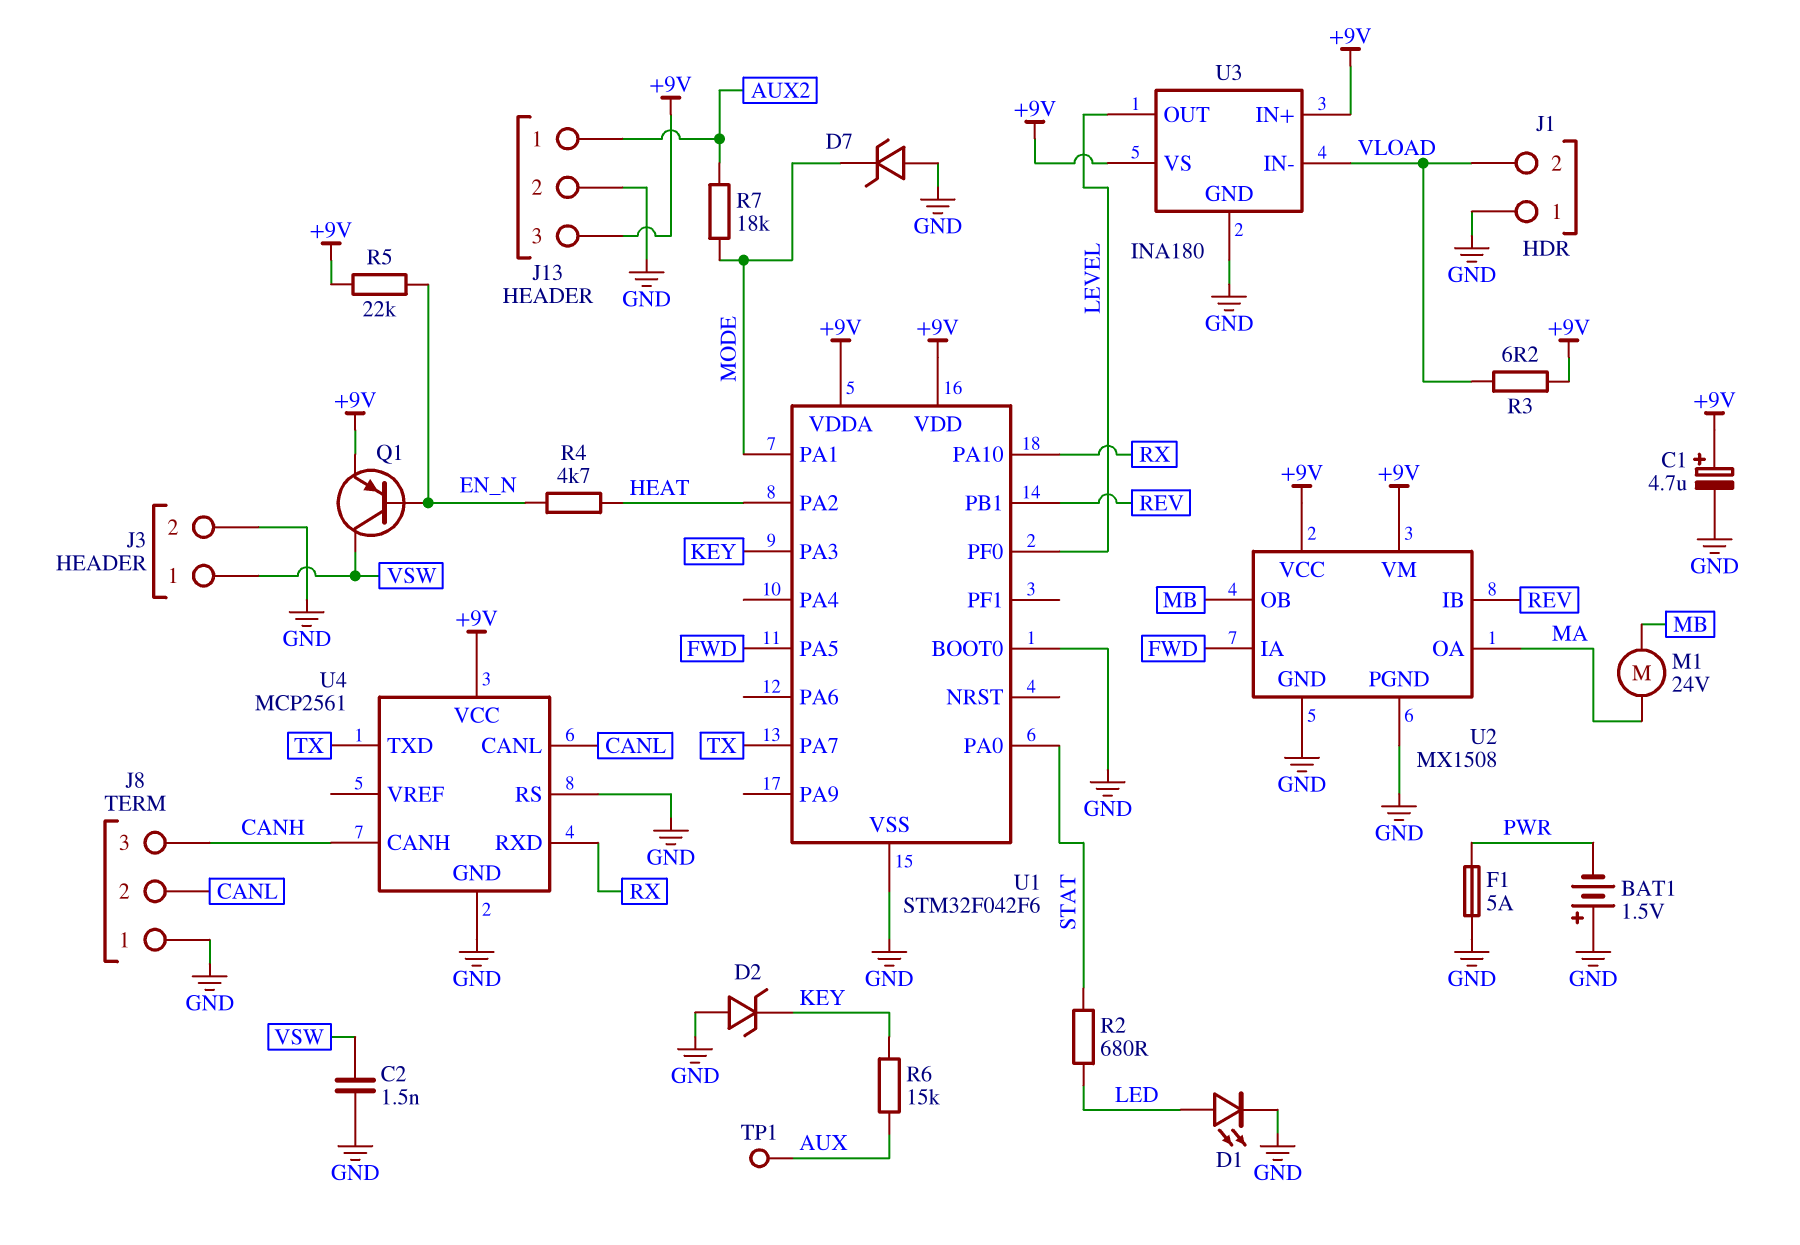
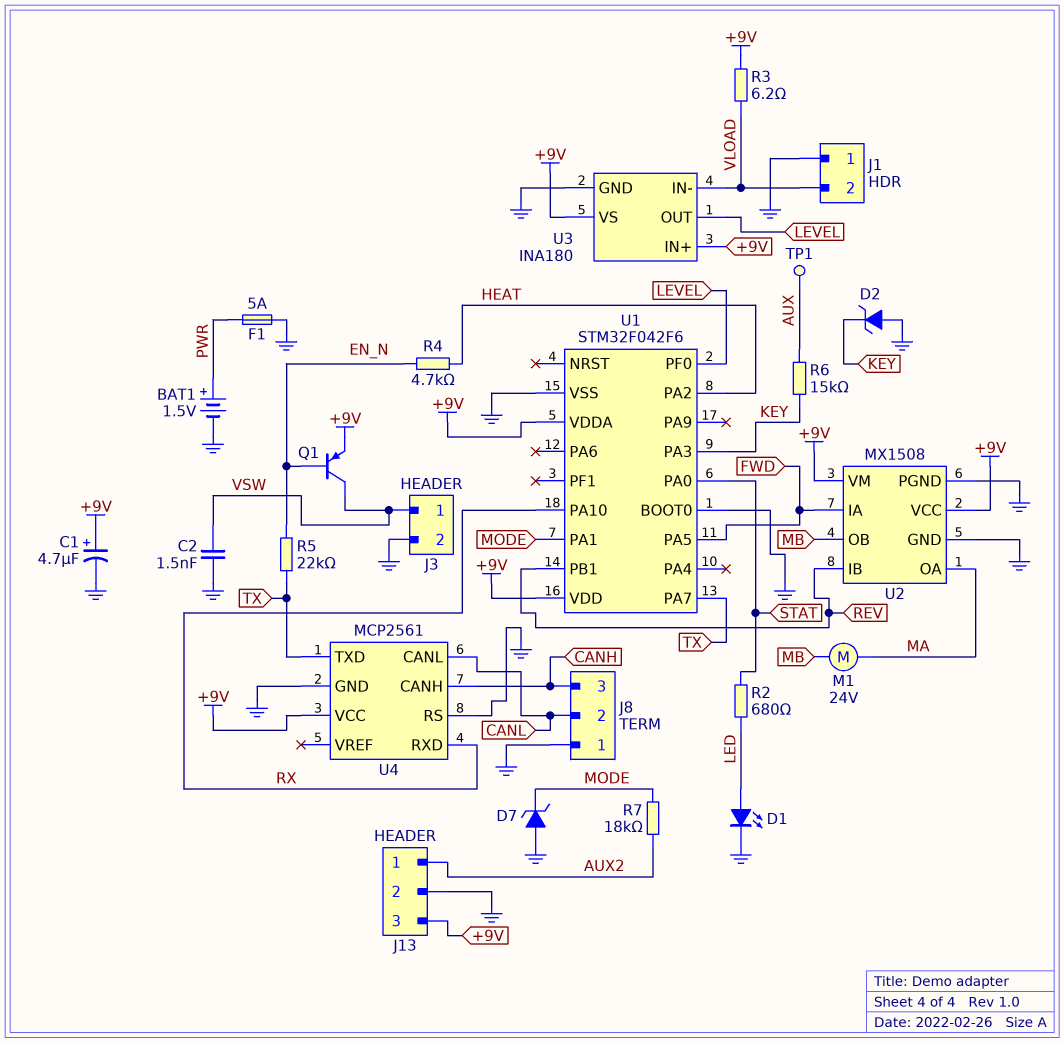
BAT1: 1.5V (plus GND, minus PWR) -> 1.5V (plus PWR, minus GND)
R5: 22k (+9V, EN_N) -> 22k (EN_N, TX)

